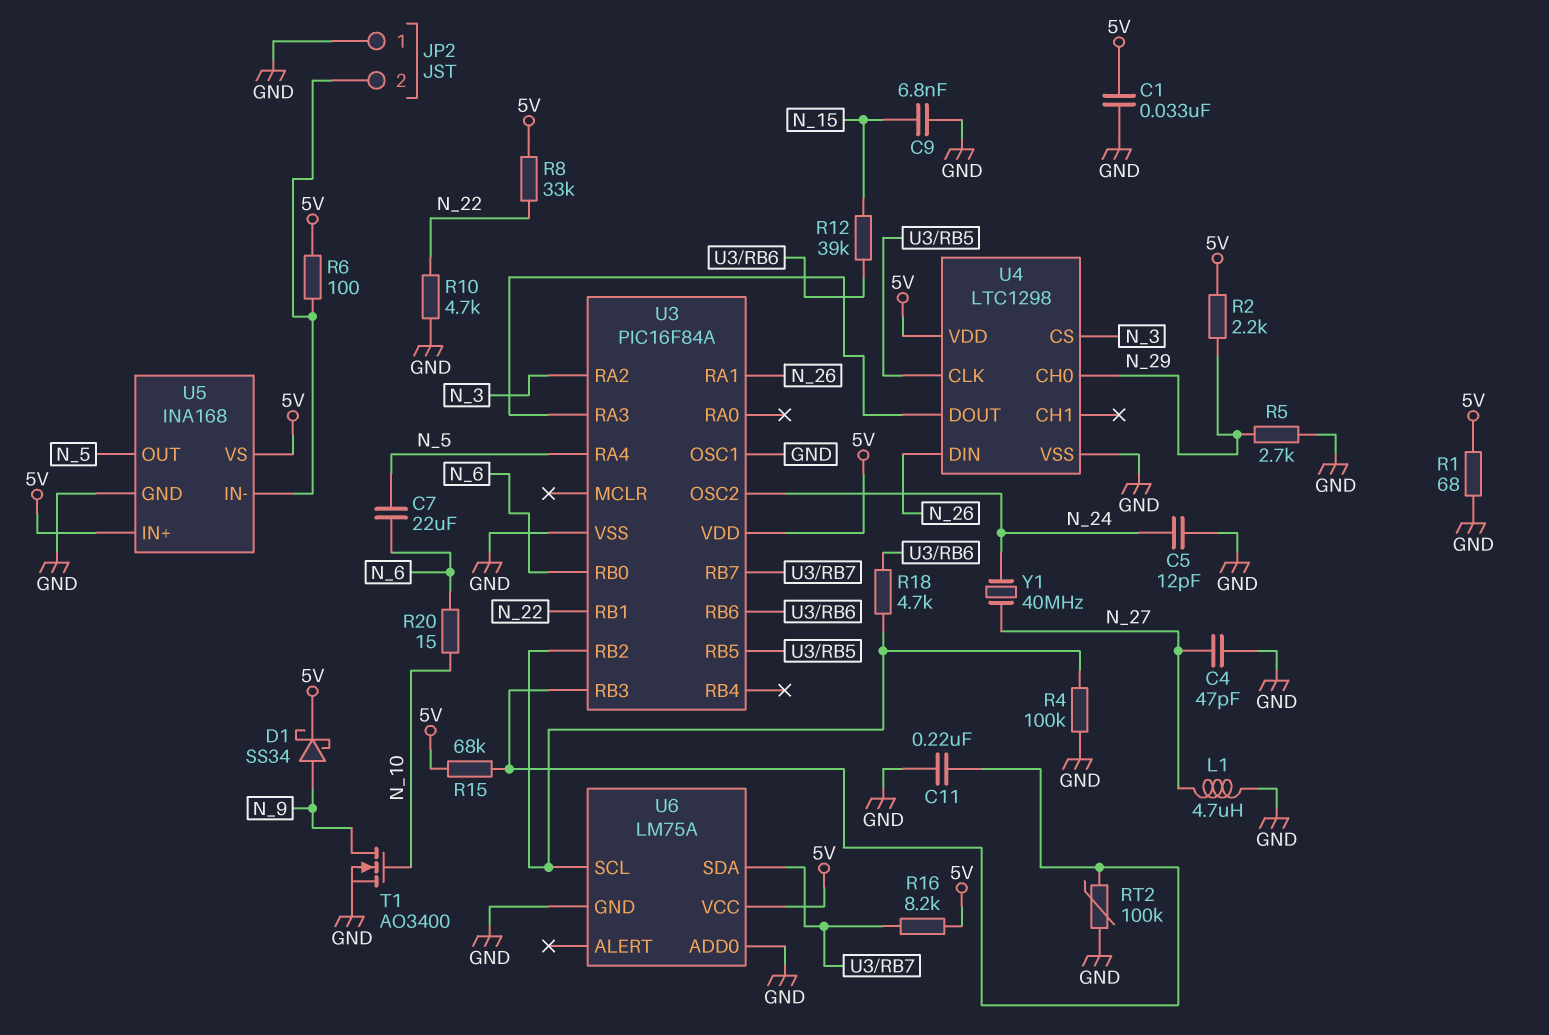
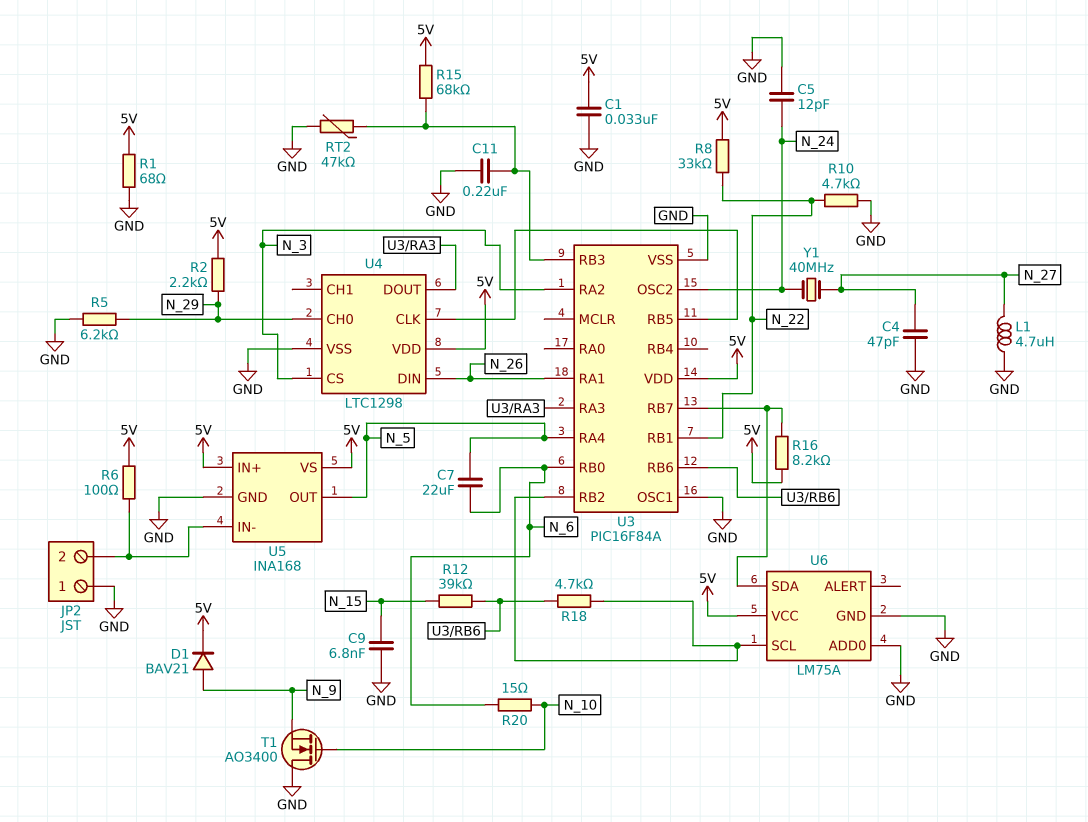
D1: schottky SS34 (A N_9, K 5V) -> diode BAV21 (A N_9, K 5V)
R4: 100k (GND, U3/RB2) -> none
R5: 2.7k (GND, N_29) -> 6.2k (GND, N_29)
RT2: 100k (GND, U3/RB3) -> 47k (GND, U3/RB3)
T1: NMOS AO3400 (G N_10, D N_9, S GND) -> NMOS AO3400 (G N_10, D GND, S N_9)

